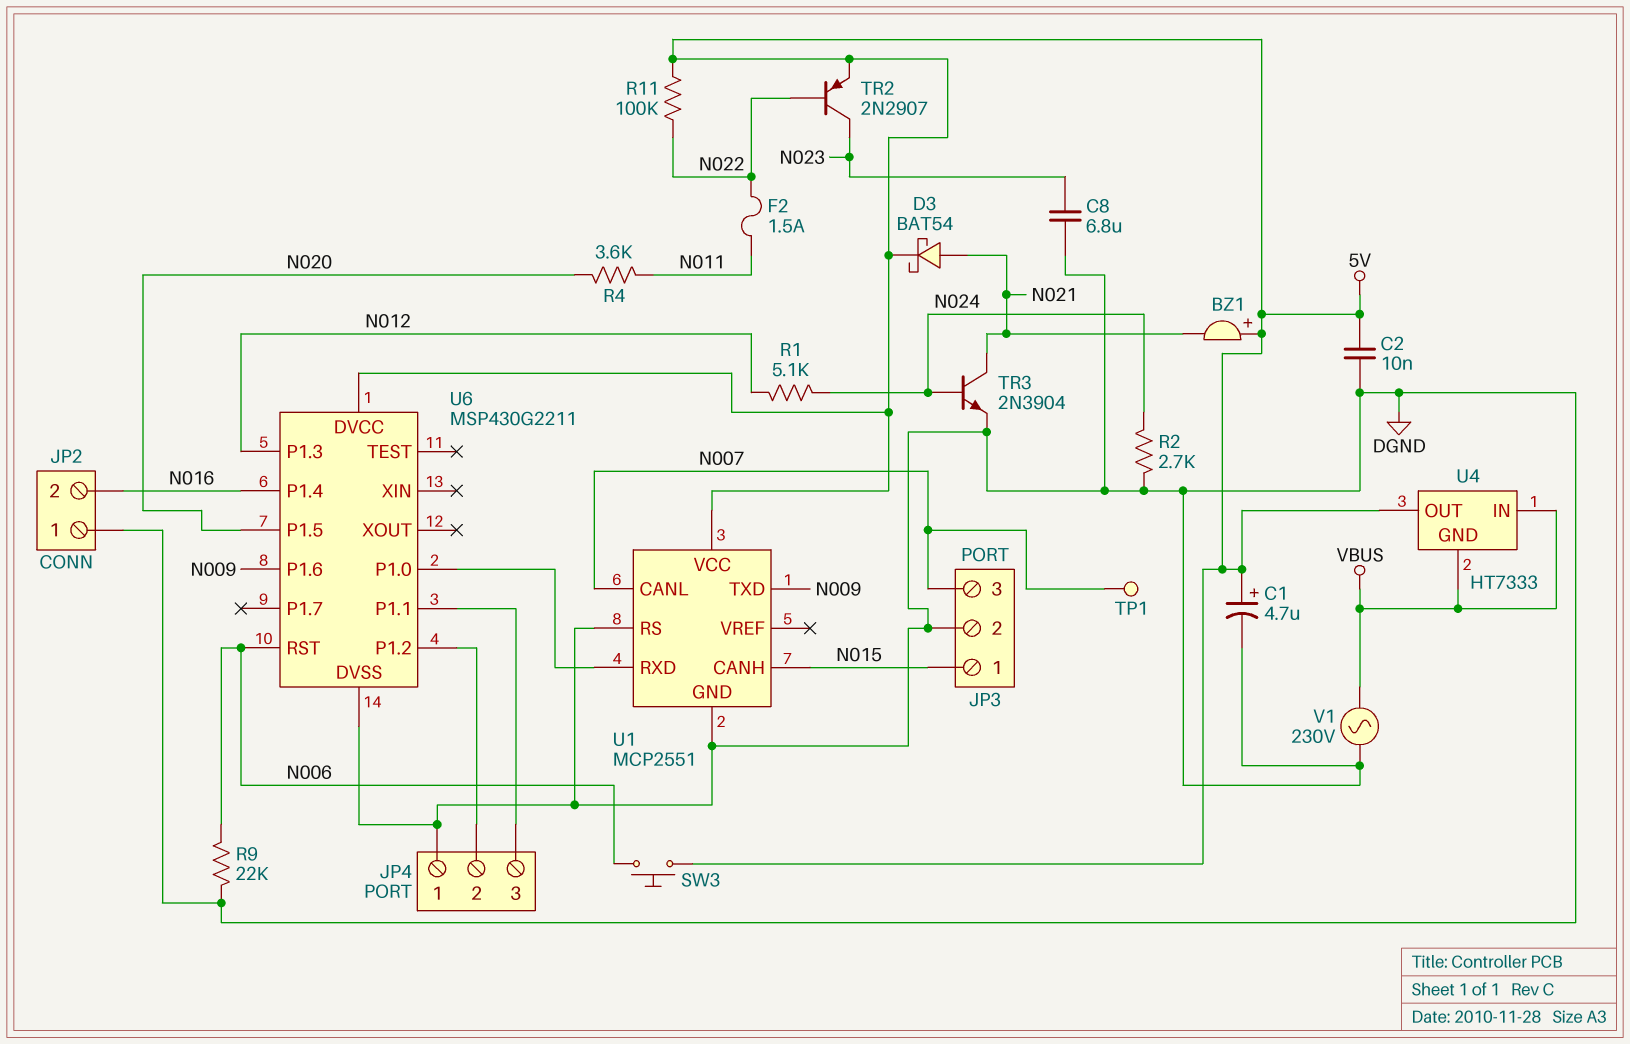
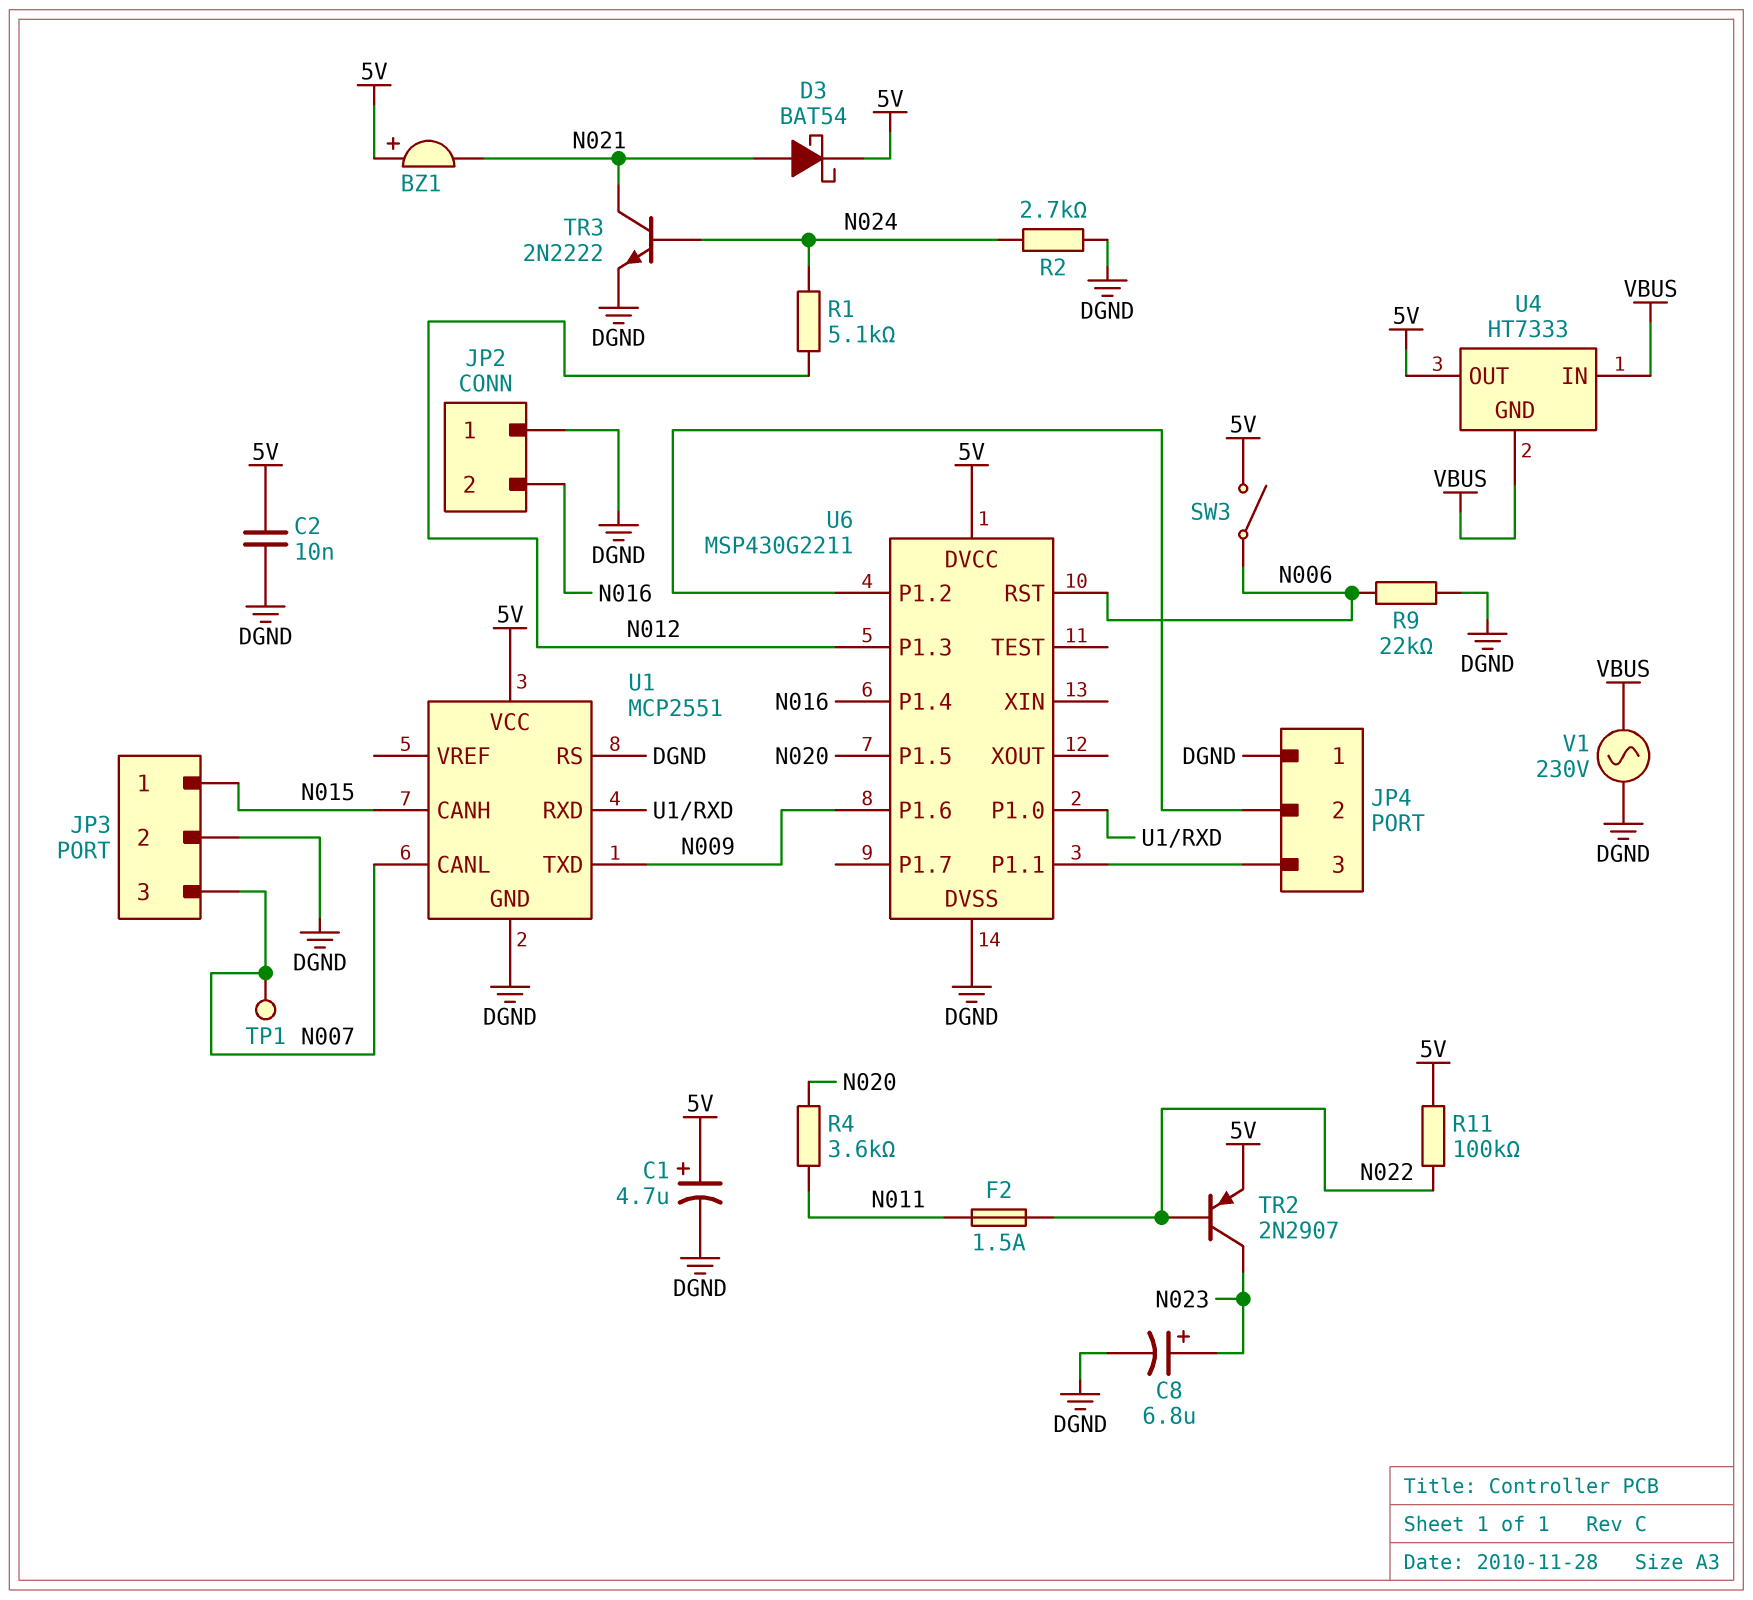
C8: 6.8uF (DGND, N023) -> 6.8uF (plus N023, minus DGND)
SW3: button (5V, N006) -> switch (5V, N006)
TR3: NPN 2N3904 (B N024, C N021, E DGND) -> NPN 2N2222 (B N024, C N021, E DGND)

